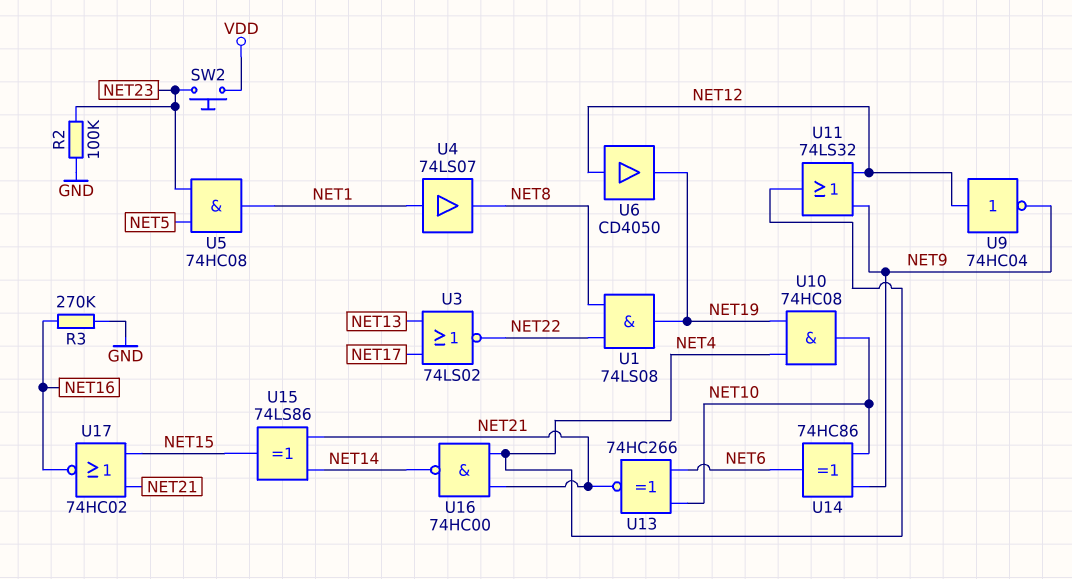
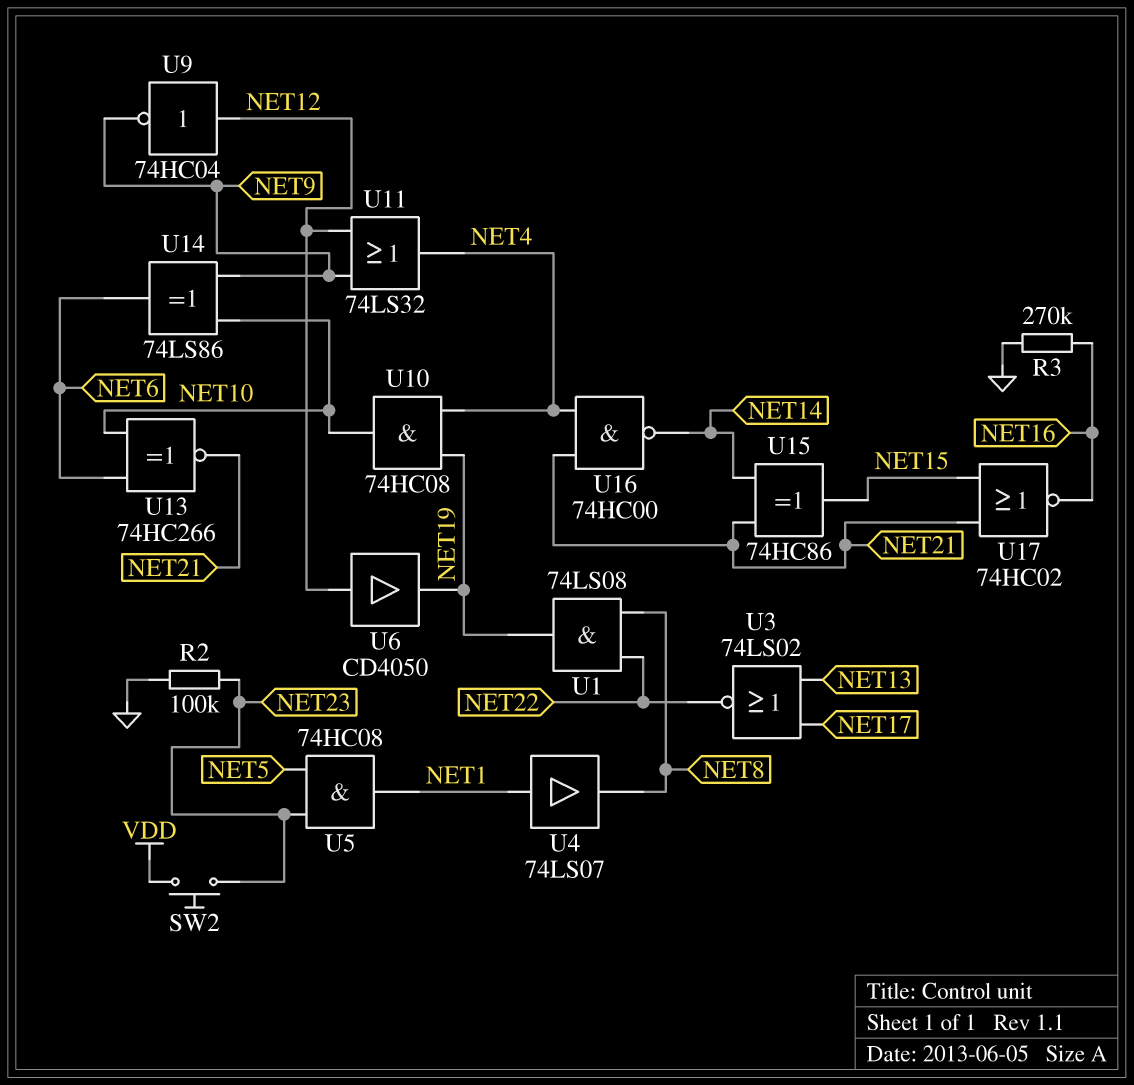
U14: XOR 74HC86 (in NET9, in NET10, out NET6) -> XOR 74LS86 (in NET9, in NET10, out NET6)
U15: XOR 74LS86 (in NET14, in NET21, out NET15) -> XOR 74HC86 (in NET14, in NET21, out NET15)

